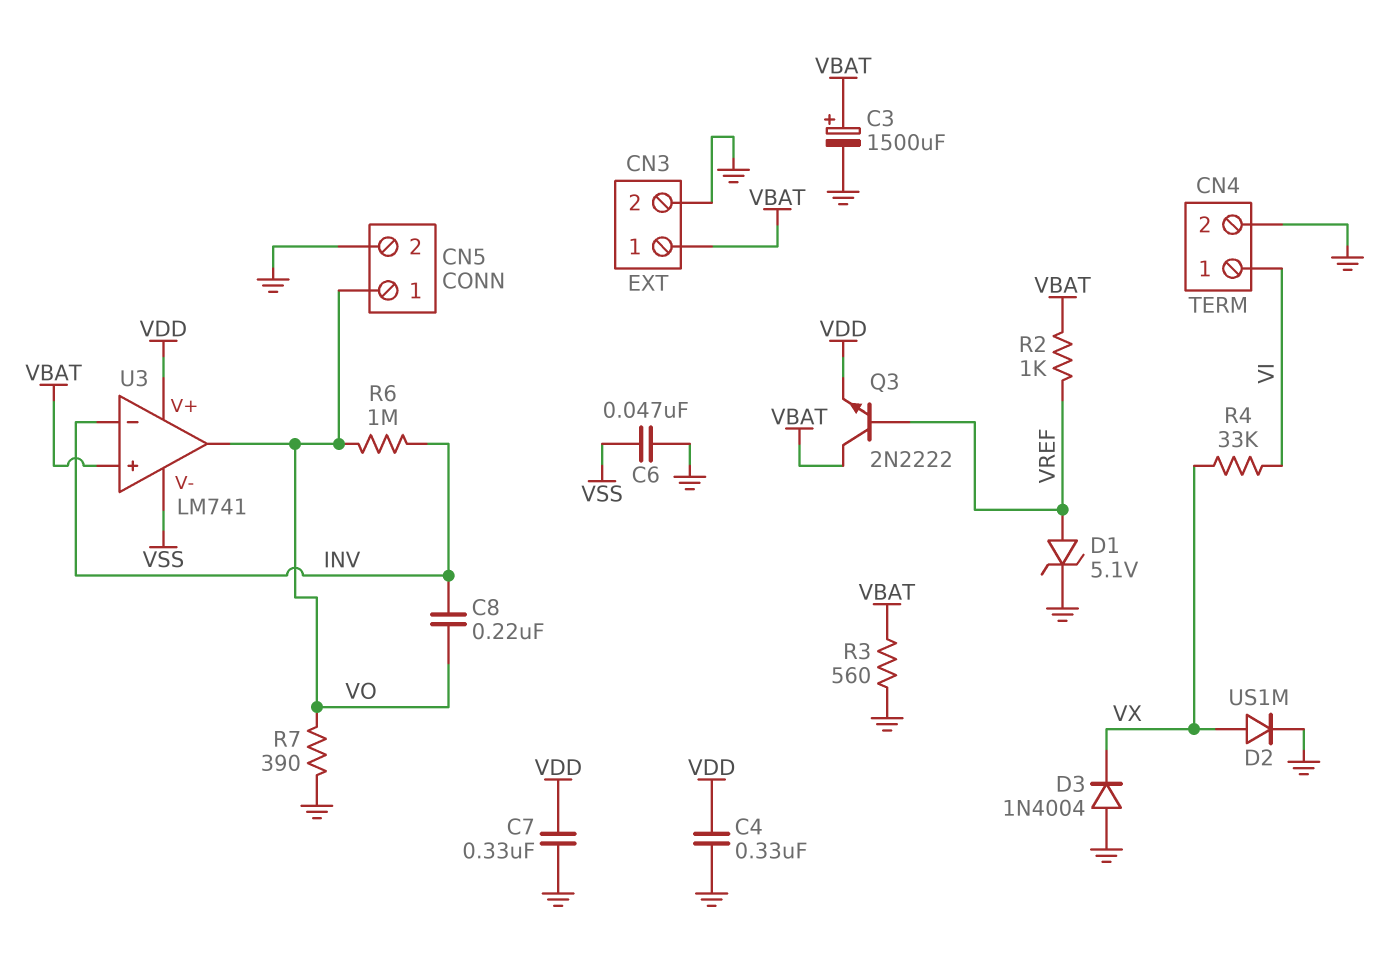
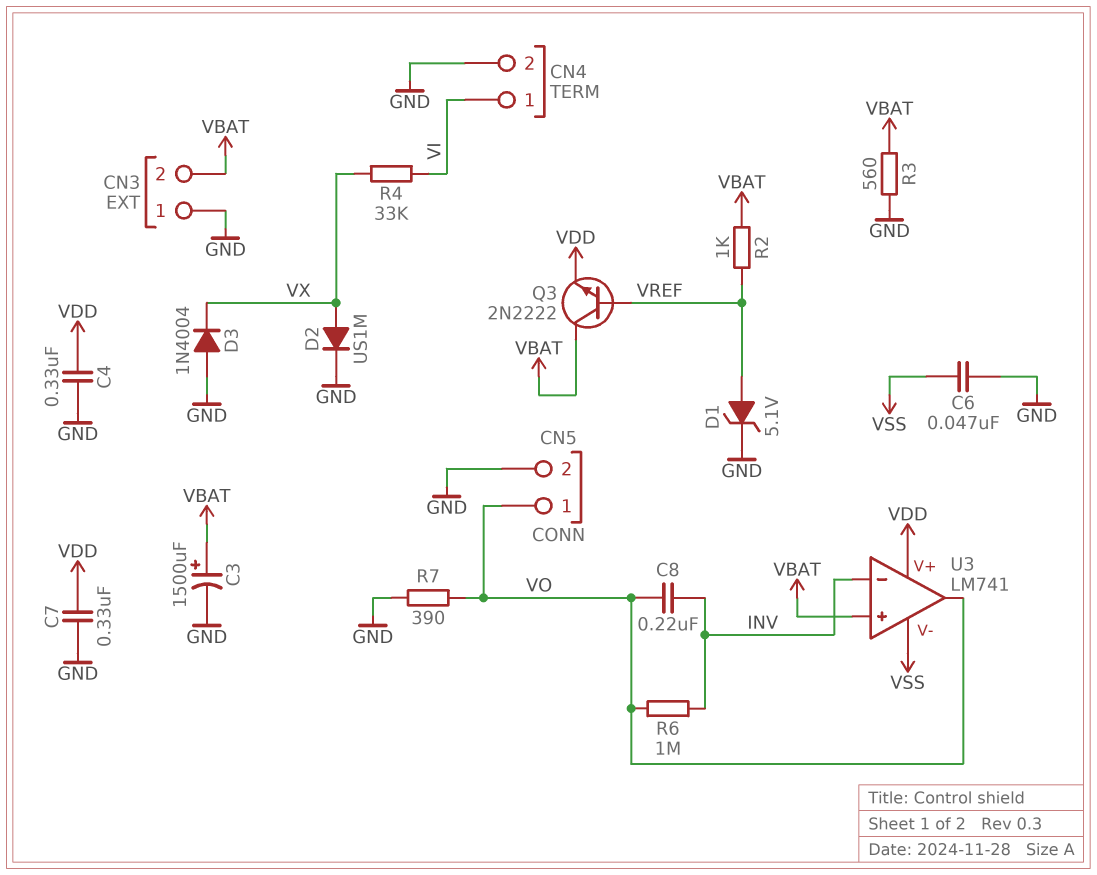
CN3 pin 1: VBAT -> GND
CN3 pin 2: GND -> VBAT

